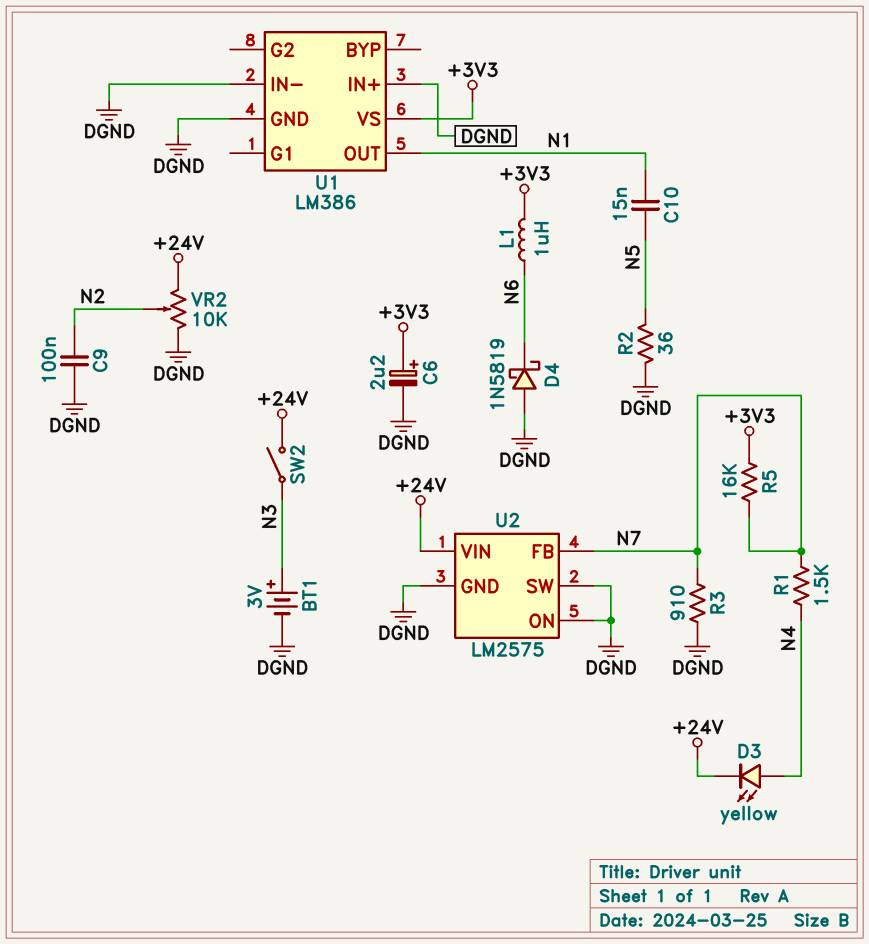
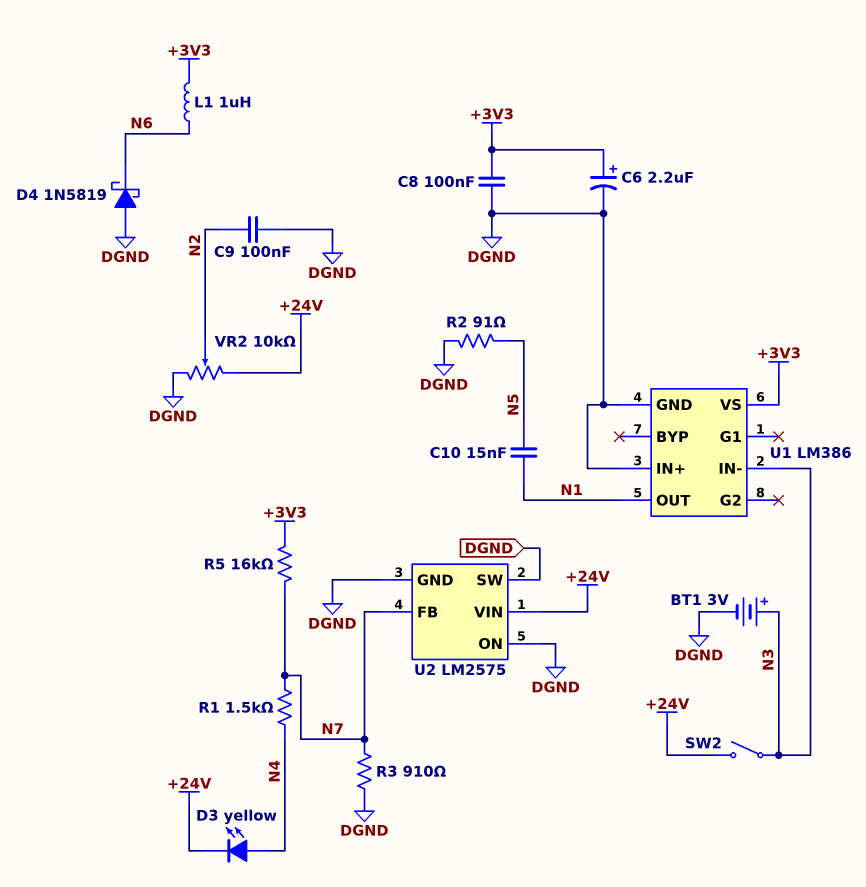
C8: none -> 100nF (+3V3, DGND)
R2: 36 (DGND, N5) -> 91 (DGND, N5)
U1 pin IN-: DGND -> N3

